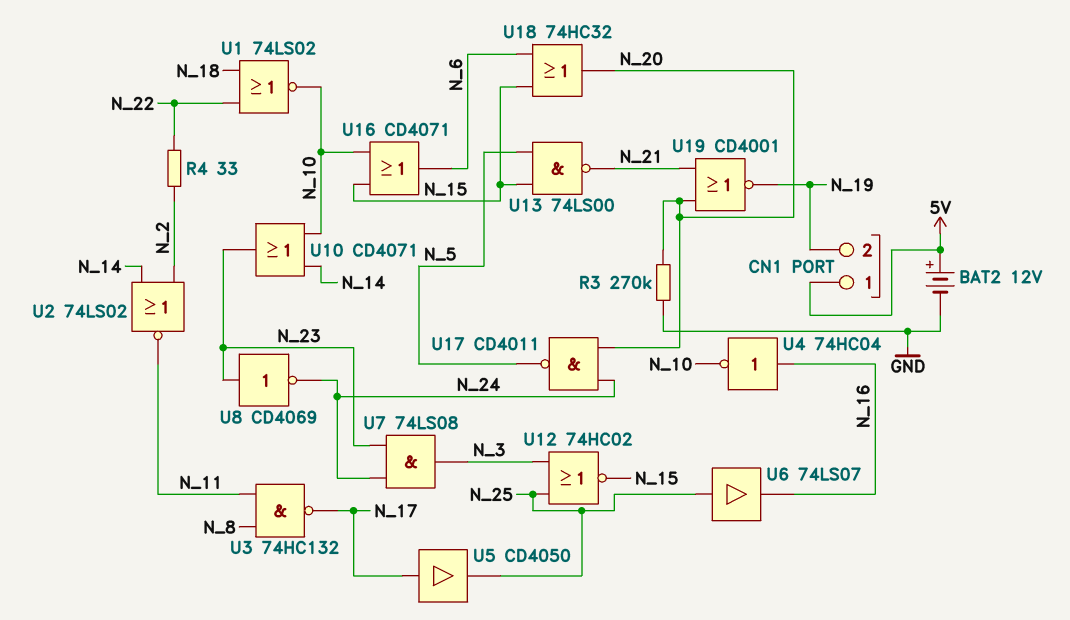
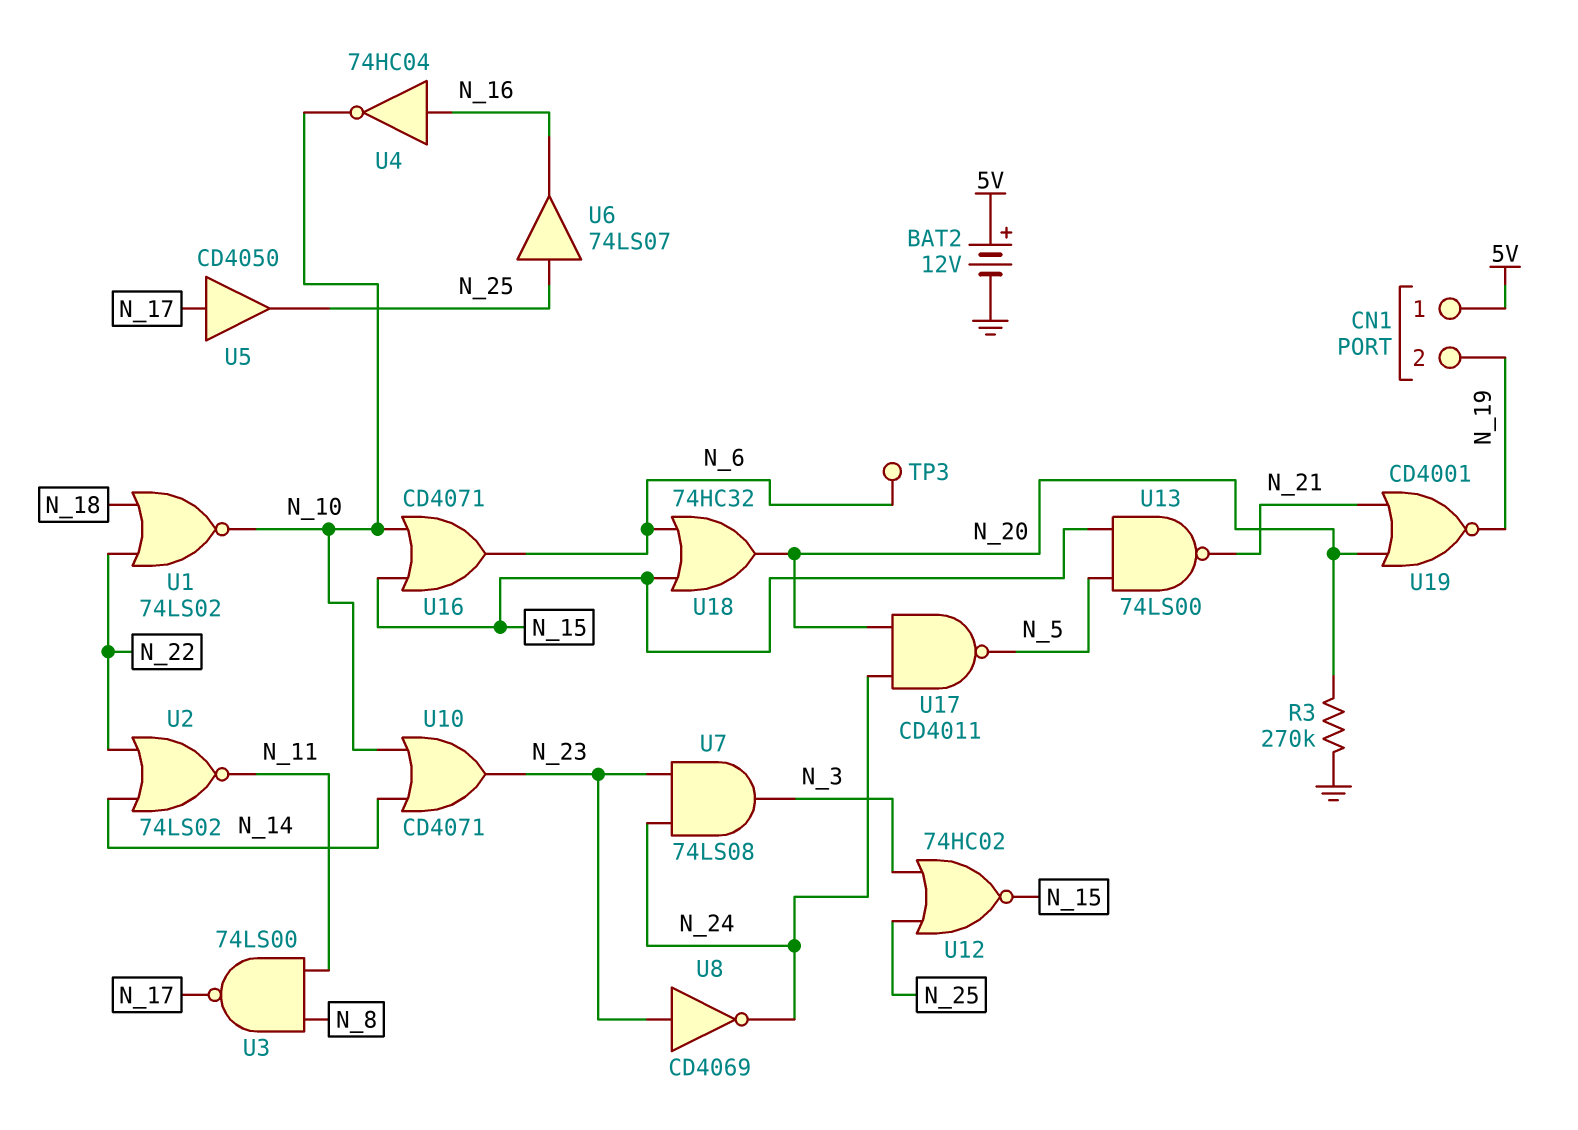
R4: 33 (N_2, N_22) -> none
TP3: none -> test point (N_6)
U2: NOR 74LS02 (in N_2, in N_14, out N_11) -> NOR 74LS02 (in N_14, in N_22, out N_11)
U3: NAND 74HC132 (in N_8, in N_11, out N_17) -> NAND 74LS00 (in N_8, in N_11, out N_17)

